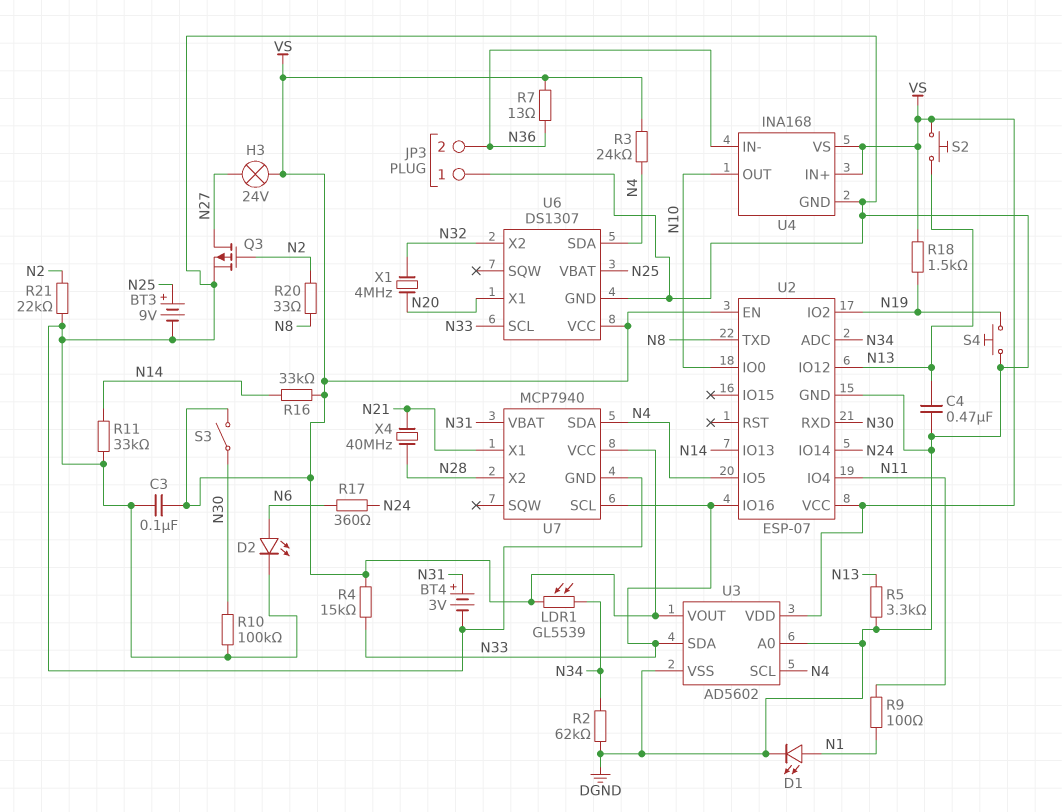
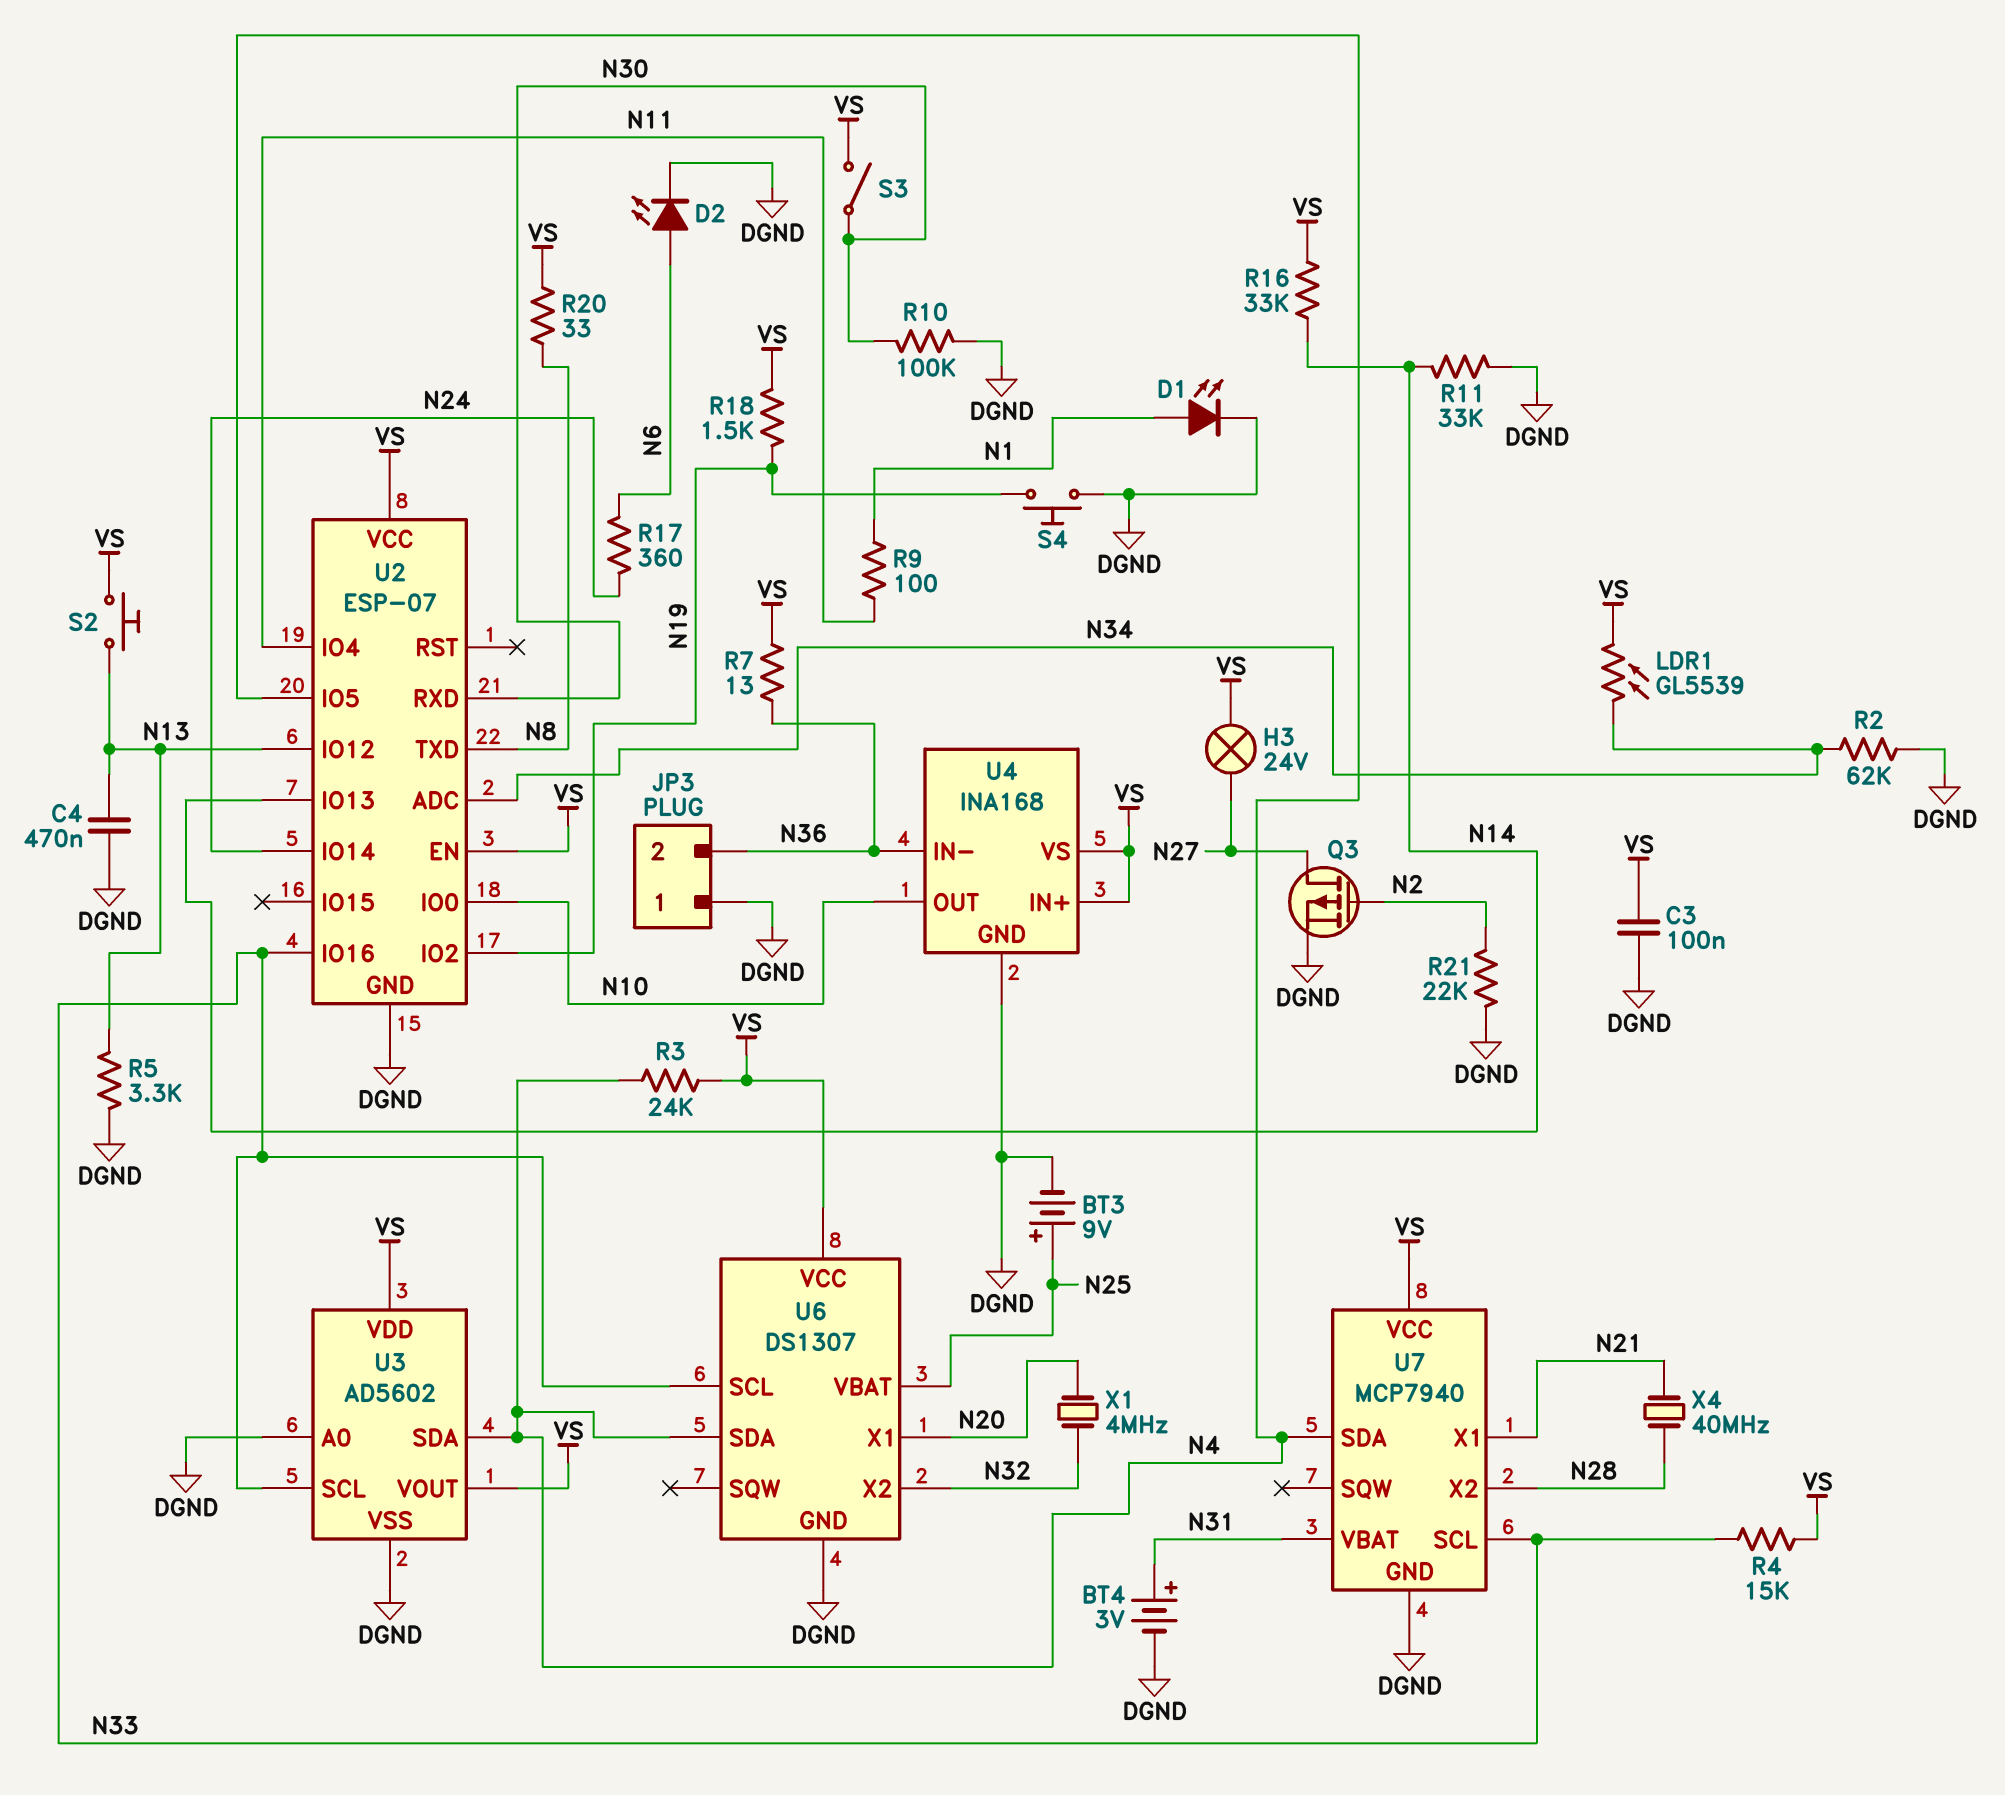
R20: 33 (N2, N8) -> 33 (N8, VS)
U3 pin SCL: N4 -> N33
U3 pin SDA: N33 -> N4

